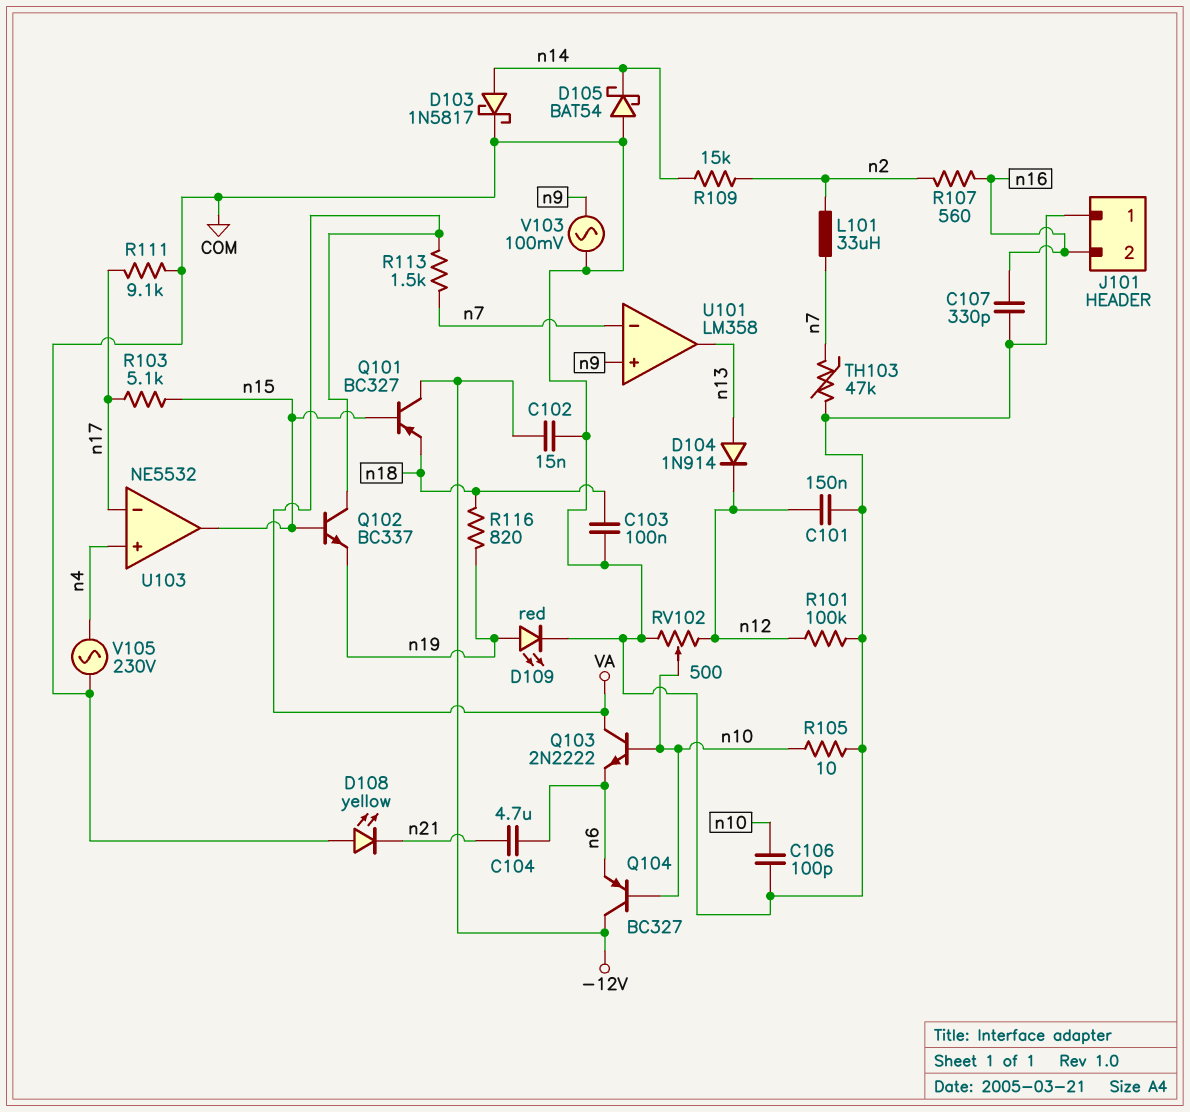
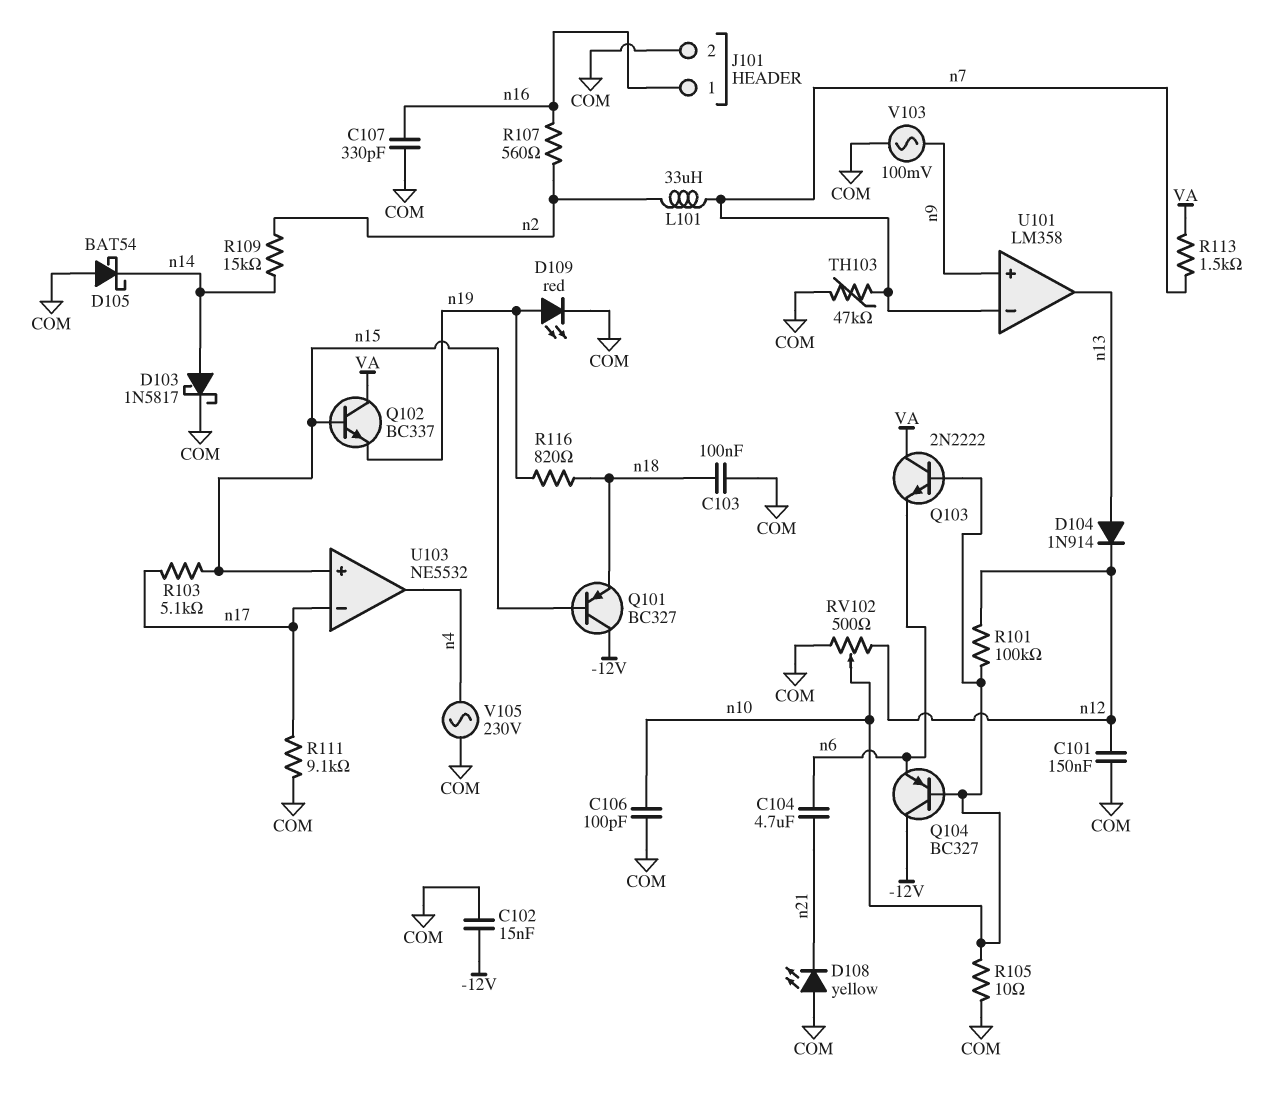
J101 pin 1: COM -> n16
J101 pin 2: n16 -> COM
R101: 100k (COM, n12) -> 100k (n10, n12)
U103 pin in+: n4 -> n15
U103 pin out: n15 -> n4

